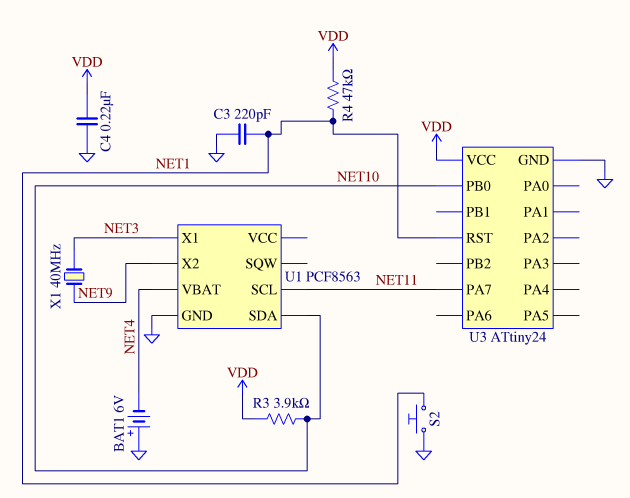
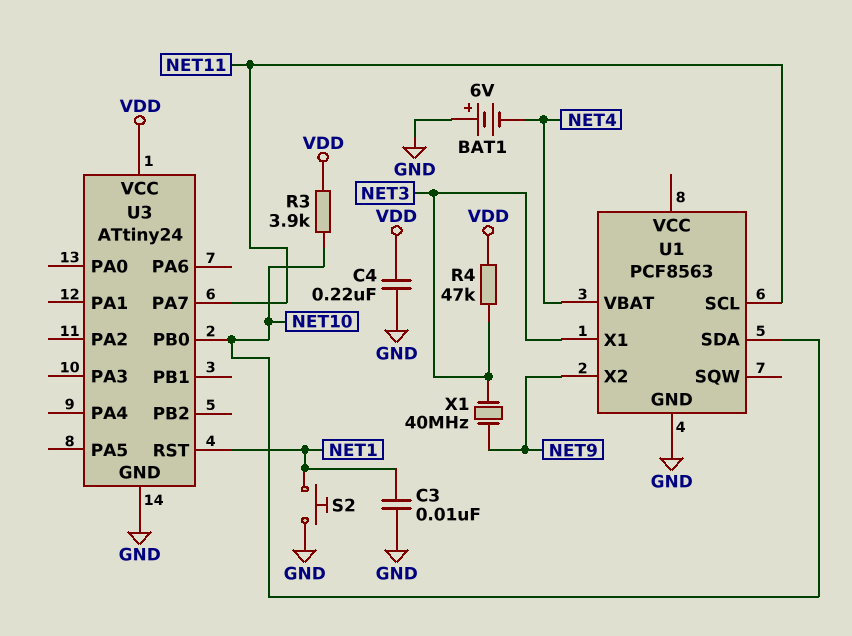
C3: 220pF (GND, NET1) -> 10nF (GND, NET1)
R4: 47k (NET1, VDD) -> 47k (NET3, VDD)

